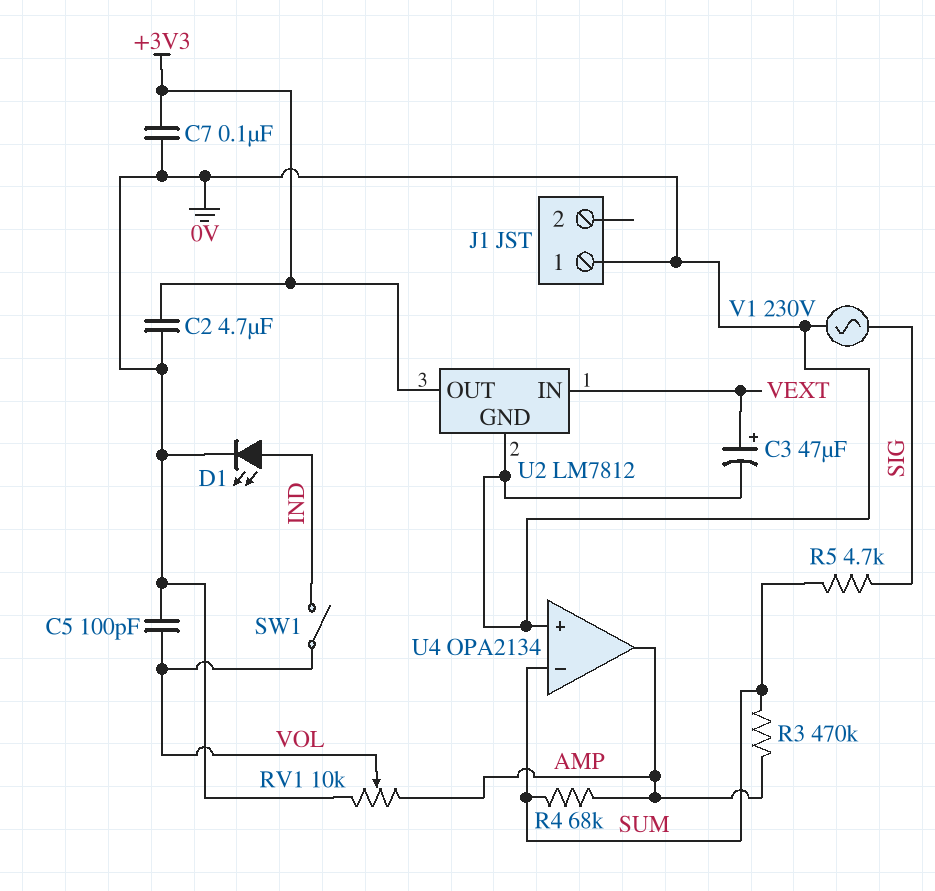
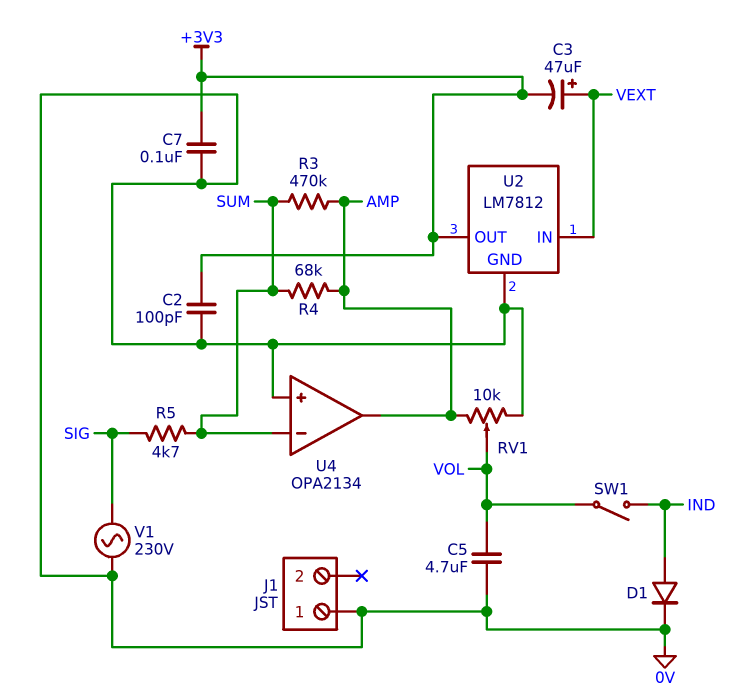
C2: 4.7uF (+3V3, 0V) -> 100pF (+3V3, 0V)
C3: 47uF (plus VEXT, minus 0V) -> 47uF (plus VEXT, minus +3V3)
C5: 100pF (0V, VOL) -> 4.7uF (0V, VOL)
D1: LED (A IND, K 0V) -> diode (A IND, K 0V)

